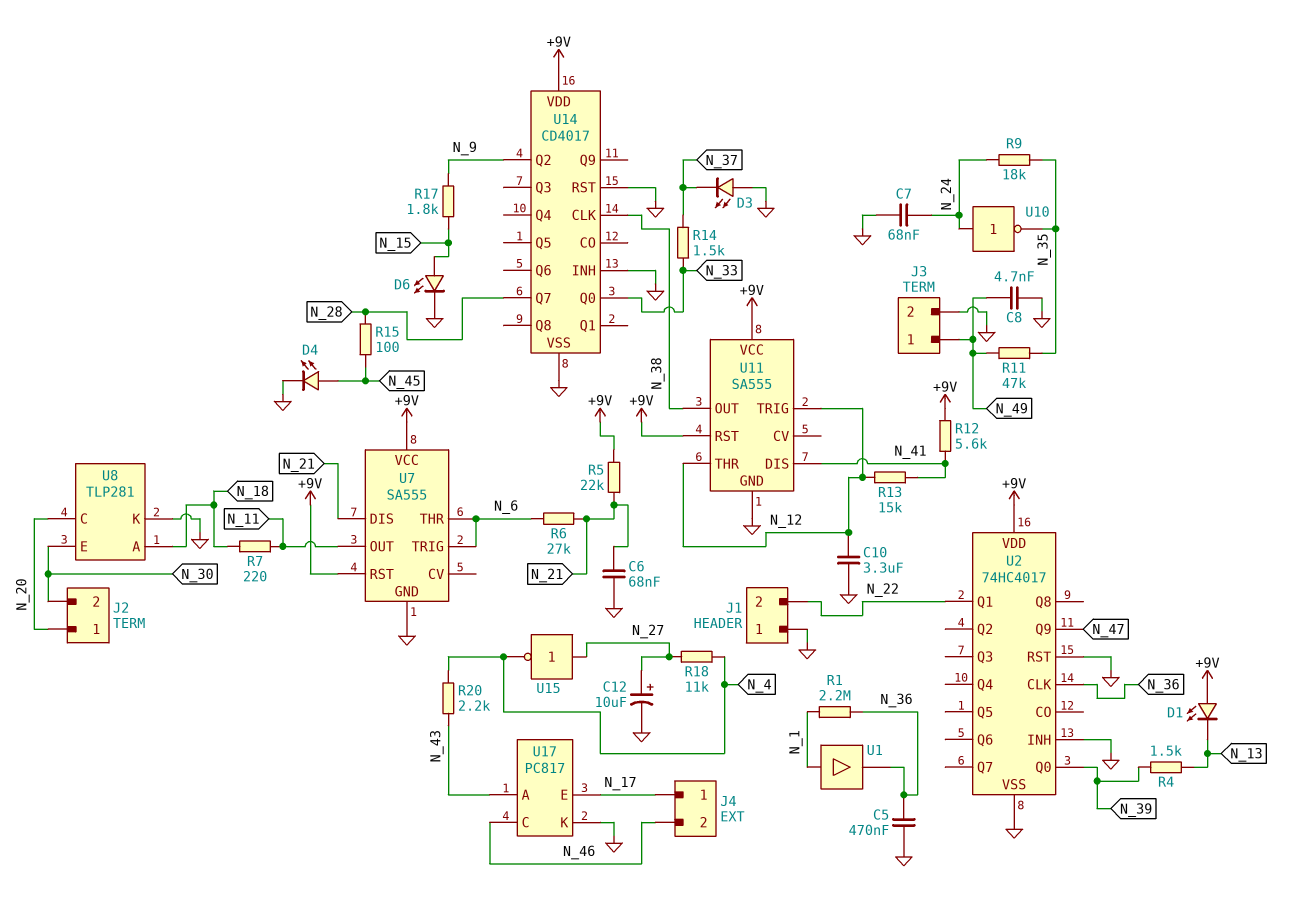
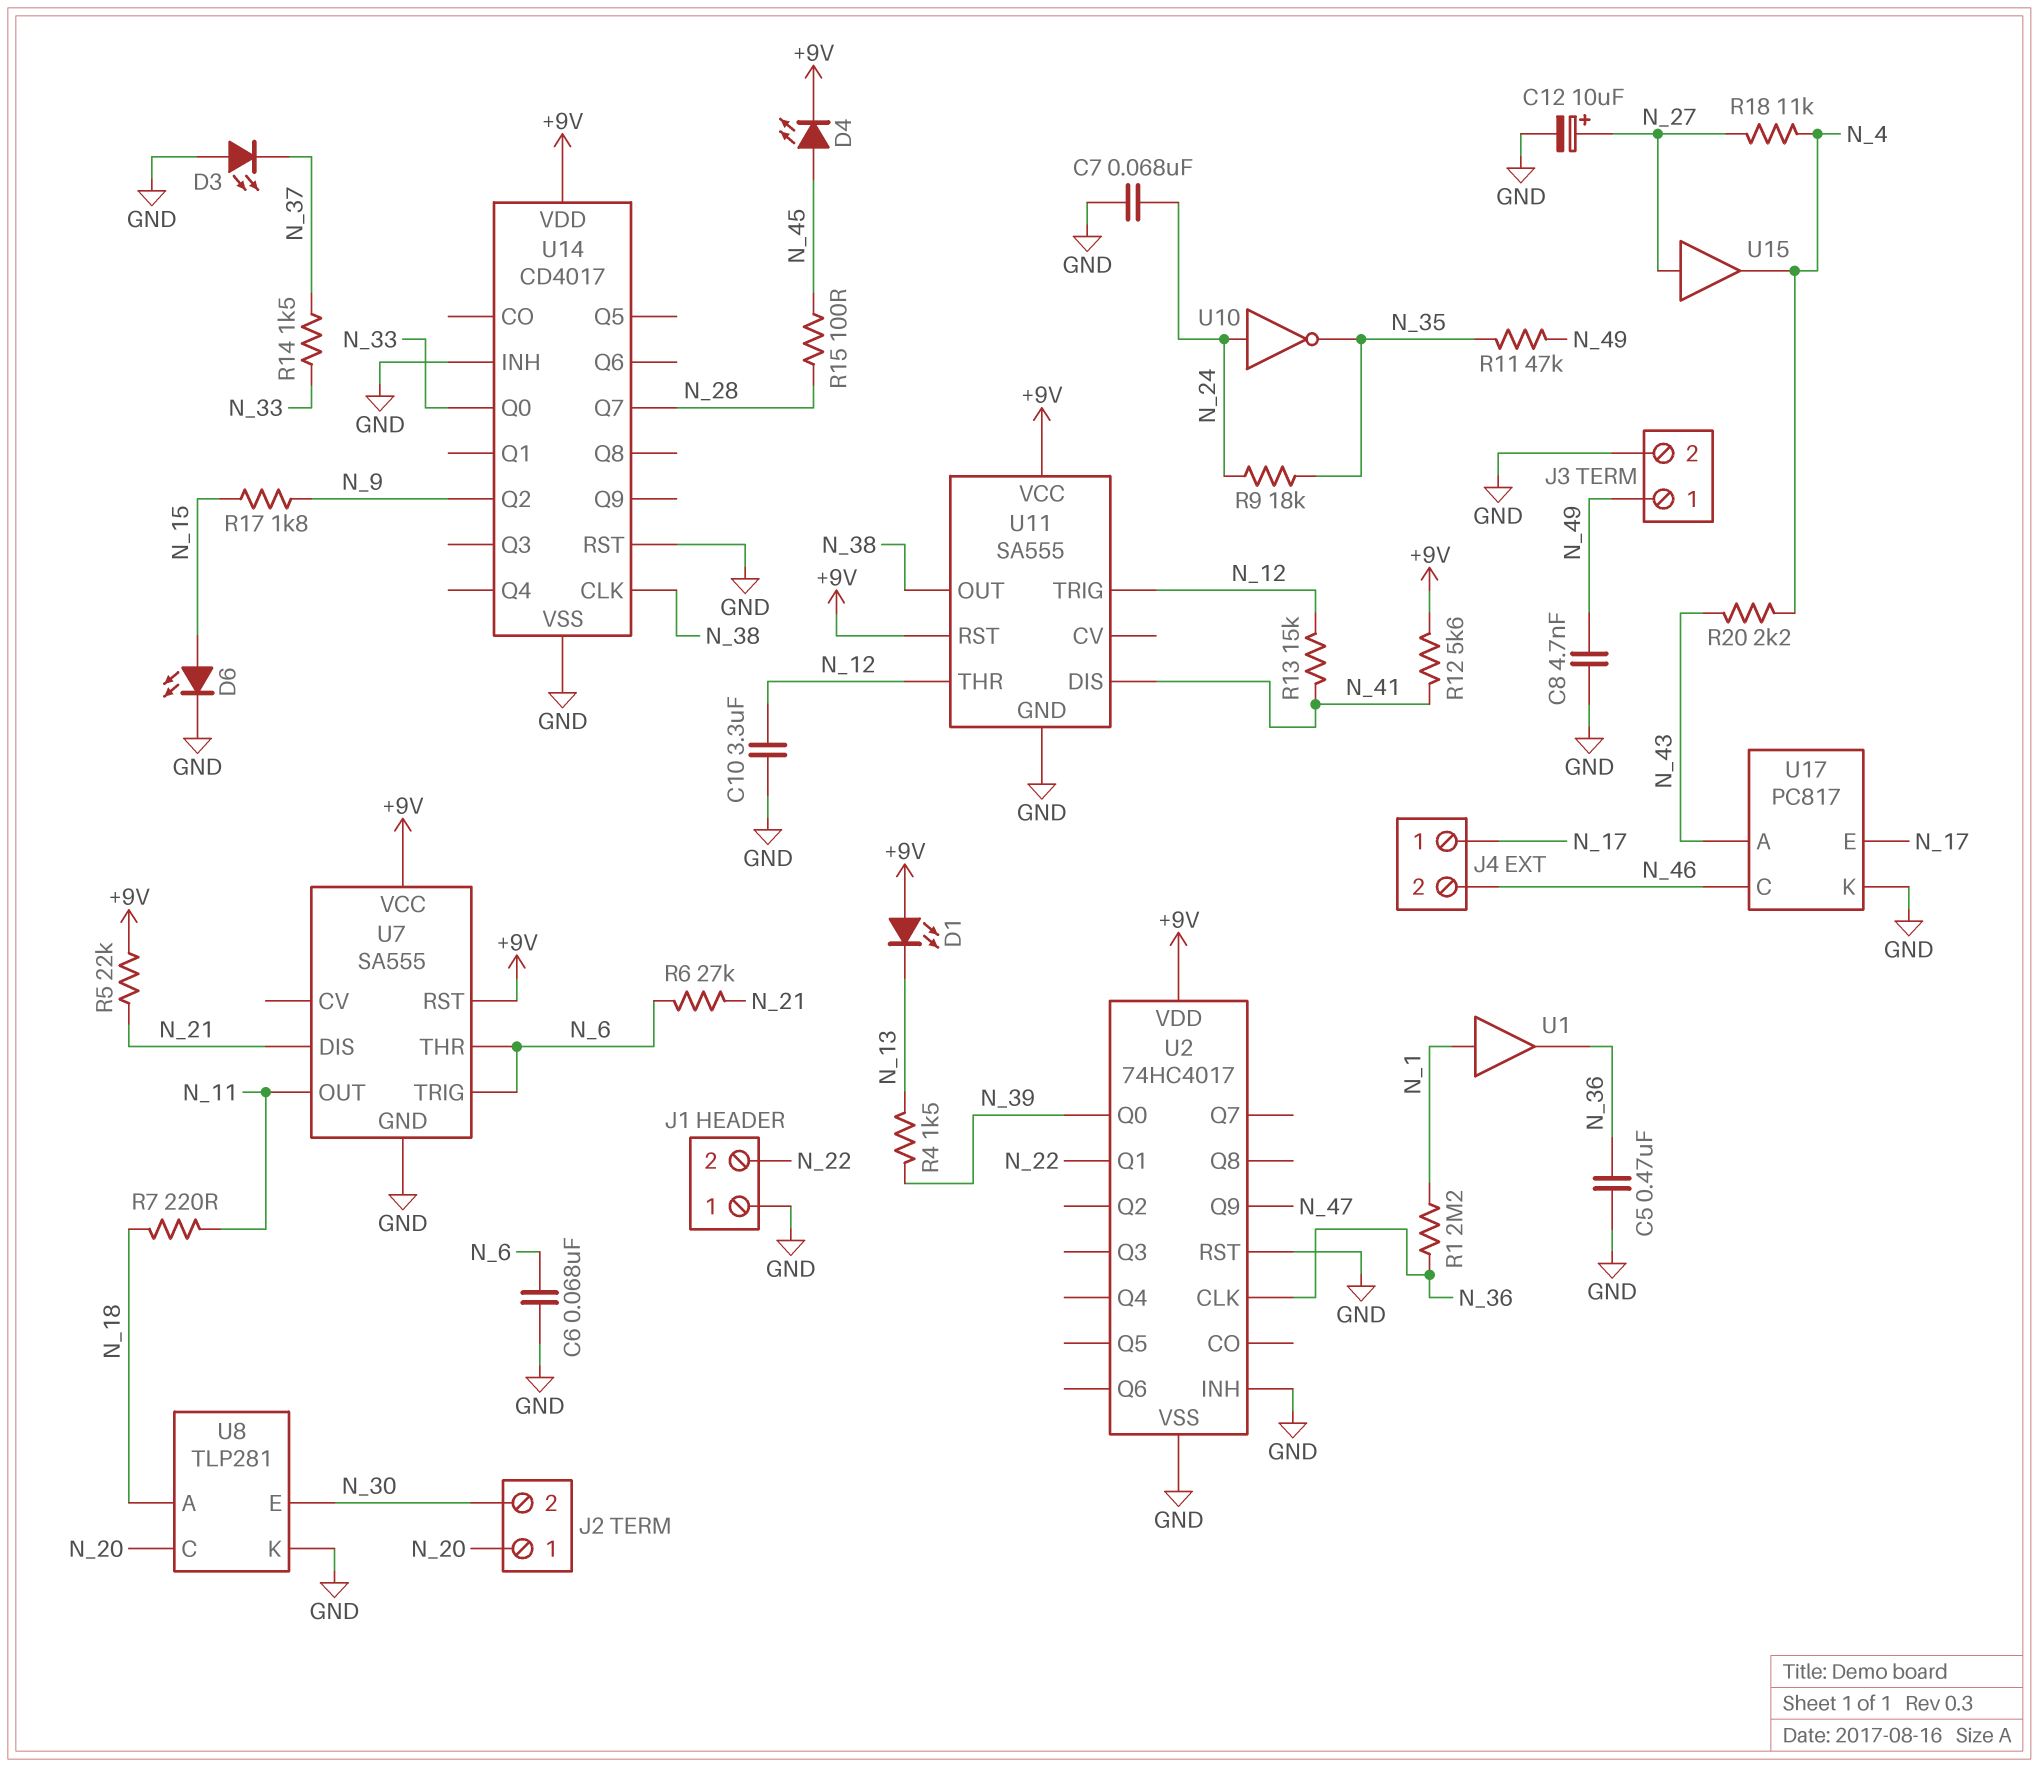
C6: 68nF (GND, N_21) -> 68nF (GND, N_6)
D4: LED (A N_45, K GND) -> LED (A N_45, K +9V)
U15: NOT (in N_27, out N_4) -> buffer (in N_27, out N_4)

